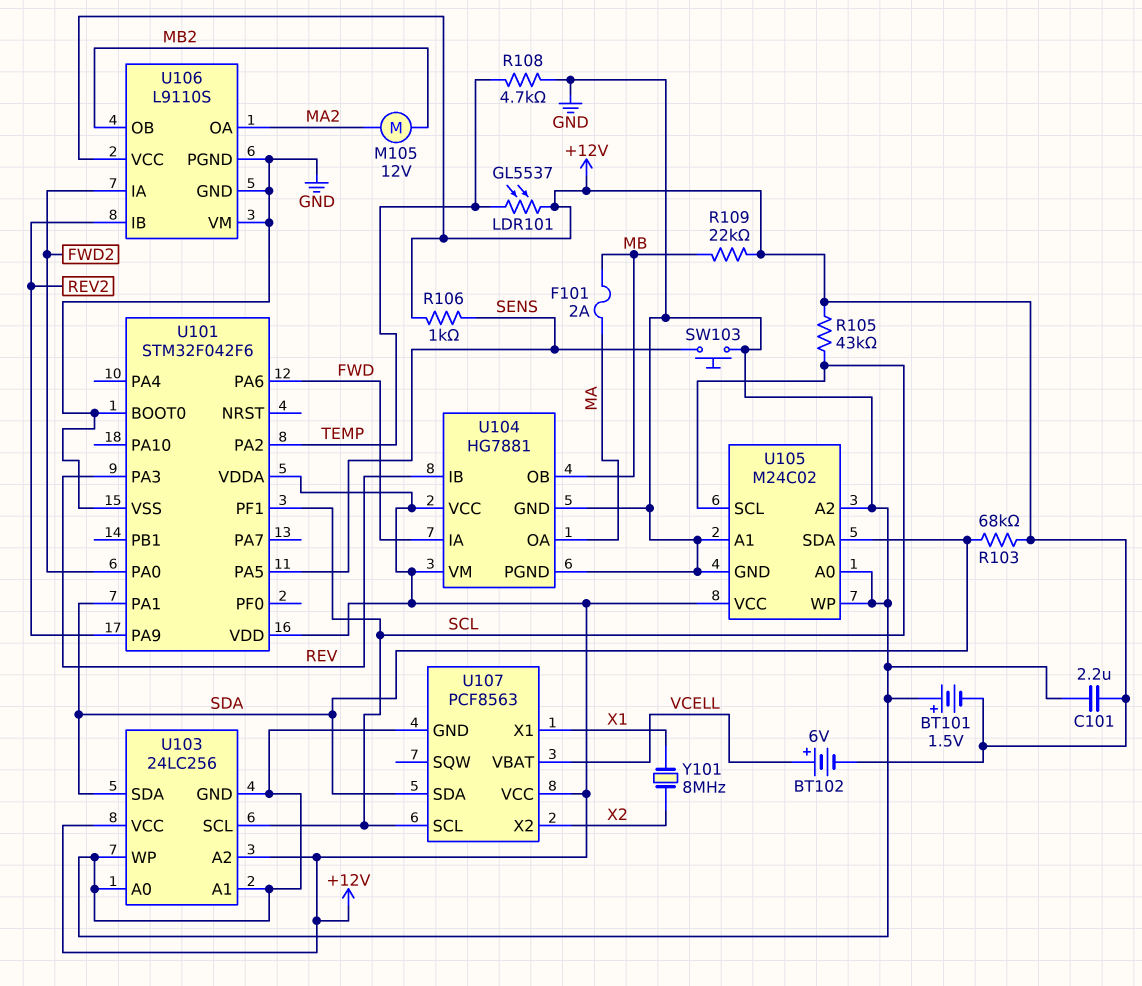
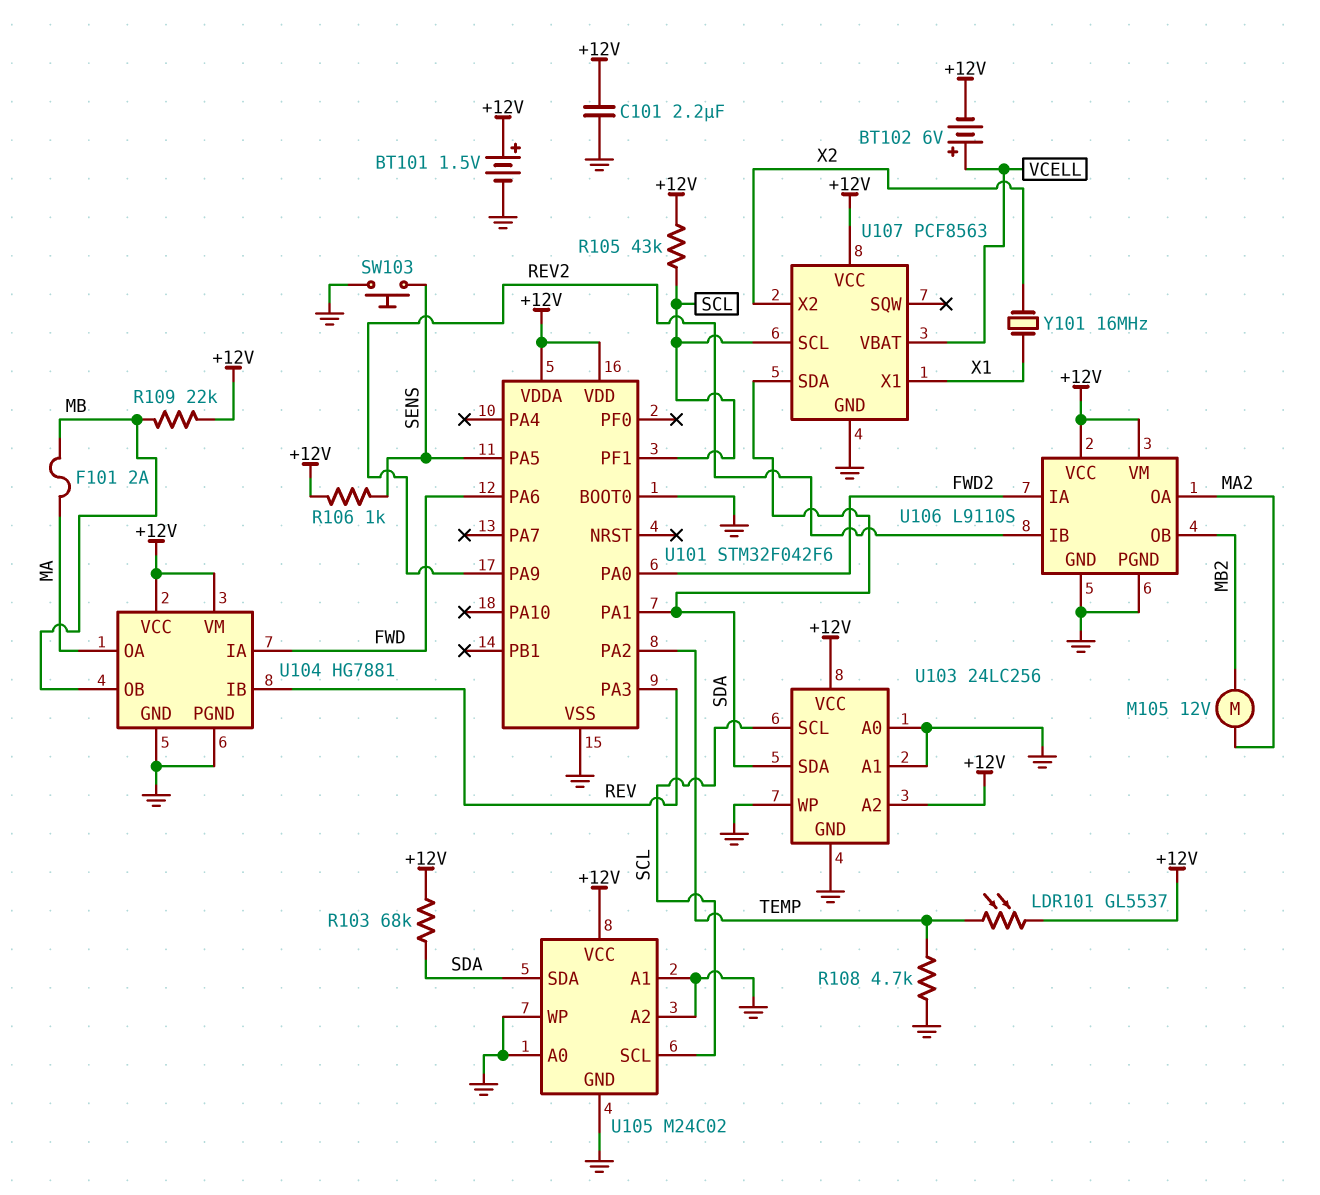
BT101: 1.5V (plus GND, minus +12V) -> 1.5V (plus +12V, minus GND)
U106 pin VM: GND -> +12V
Y101: 8MHz (X1, X2) -> 16MHz (X1, X2)

